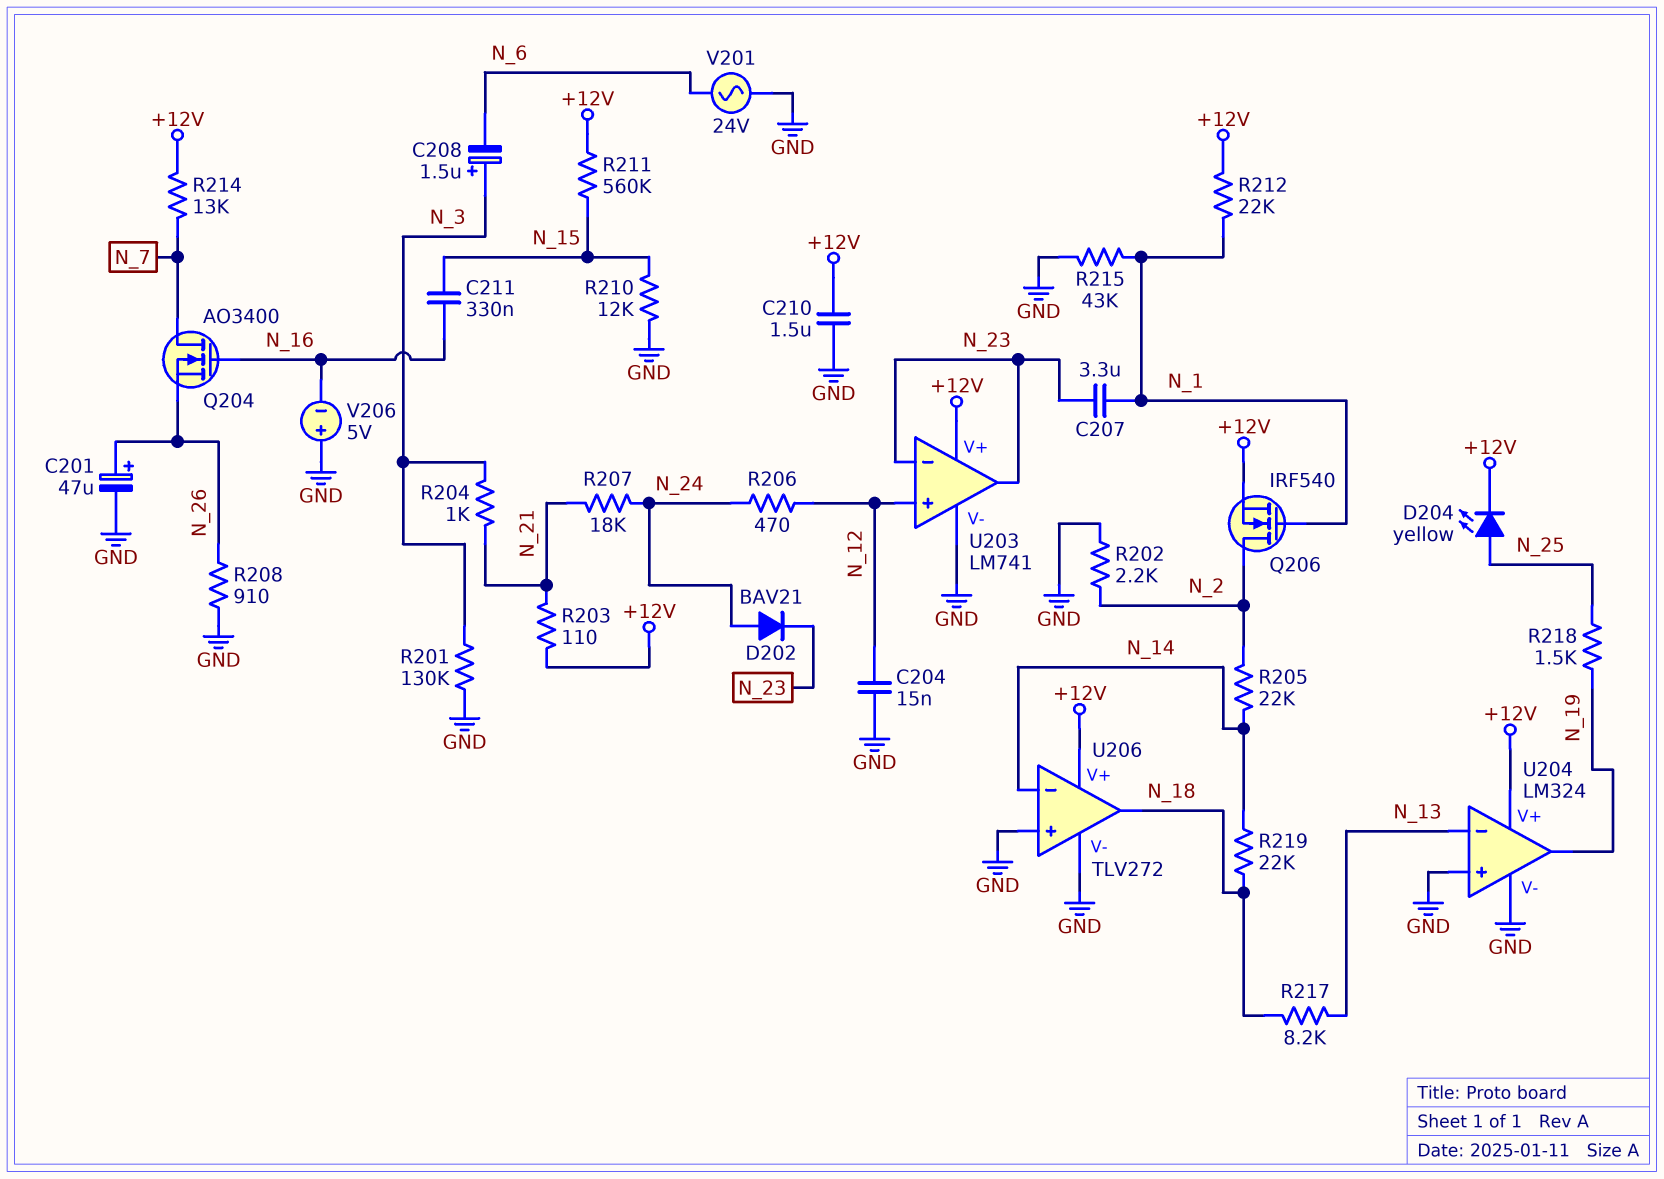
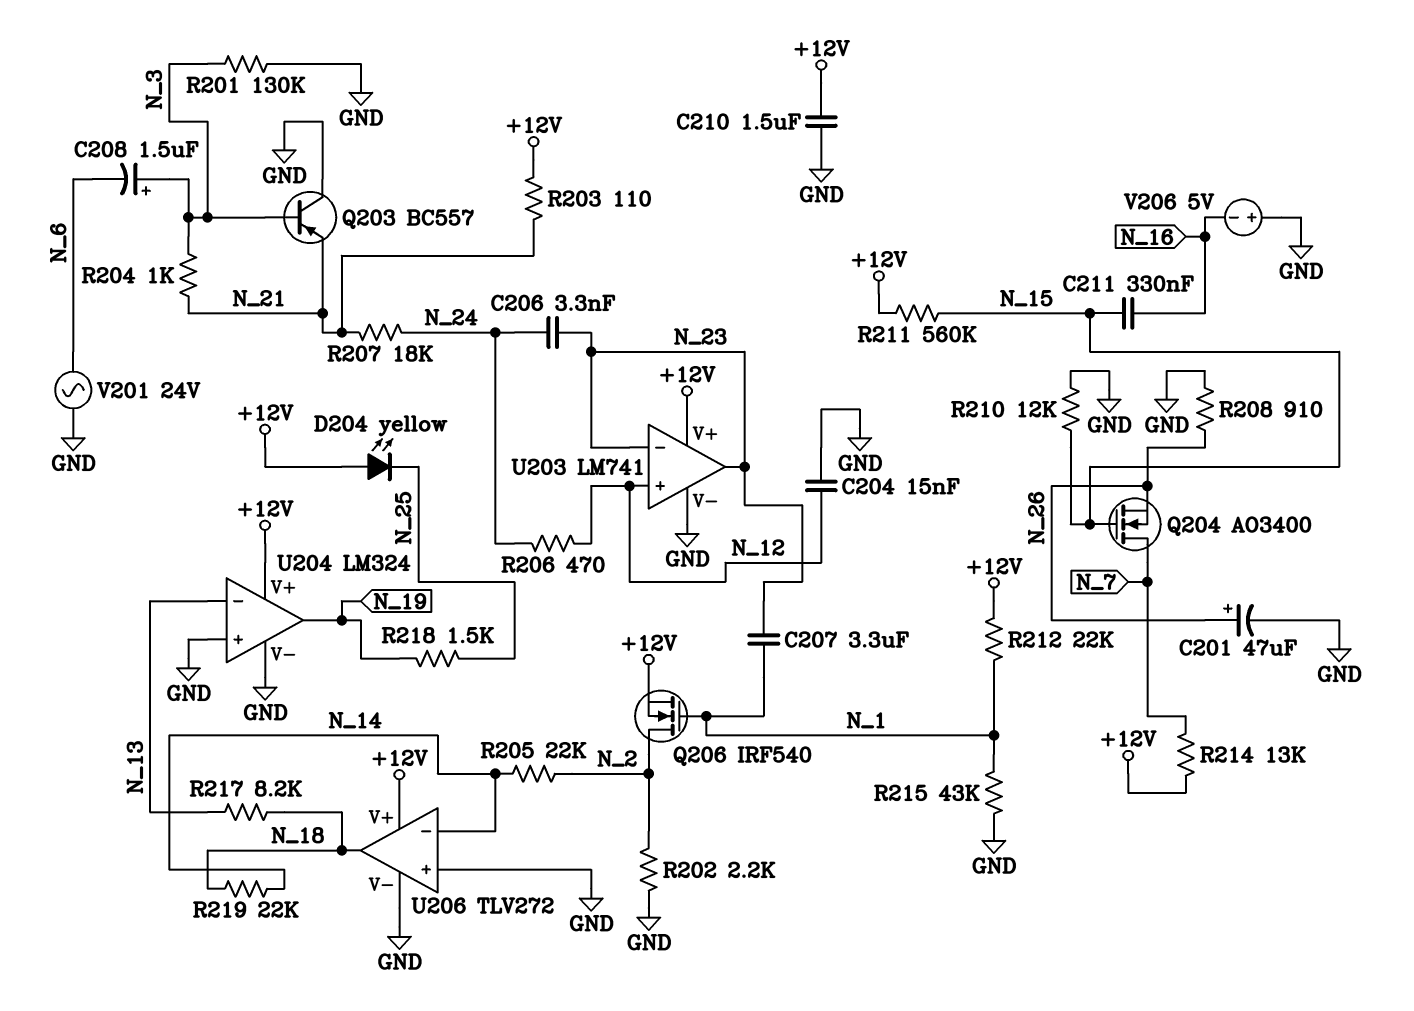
C206: none -> 3.3nF (N_23, N_24)
D202: diode BAV21 (A N_24, K N_23) -> none
D204: LED yellow (A N_25, K +12V) -> LED yellow (A +12V, K N_25)
Q203: none -> PNP BC557 (B N_3, C GND, E N_21)
Q204: NMOS AO3400 (G N_16, D N_7, S N_26) -> NMOS AO3400 (G N_15, D N_7, S N_26)

